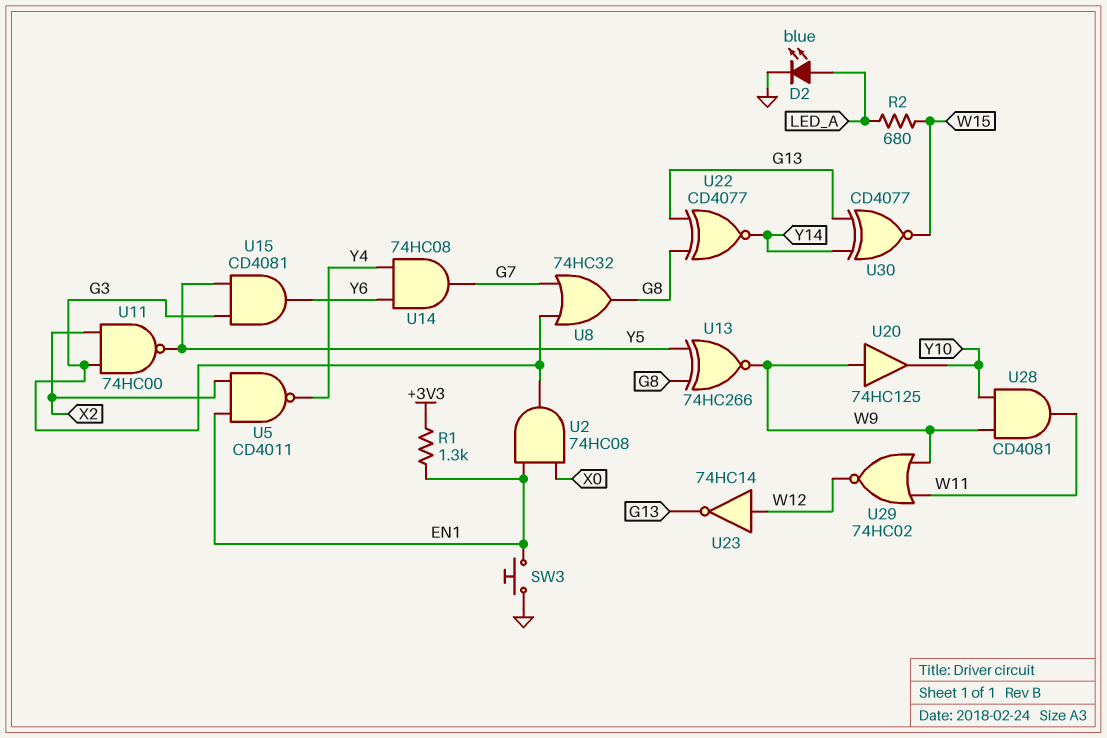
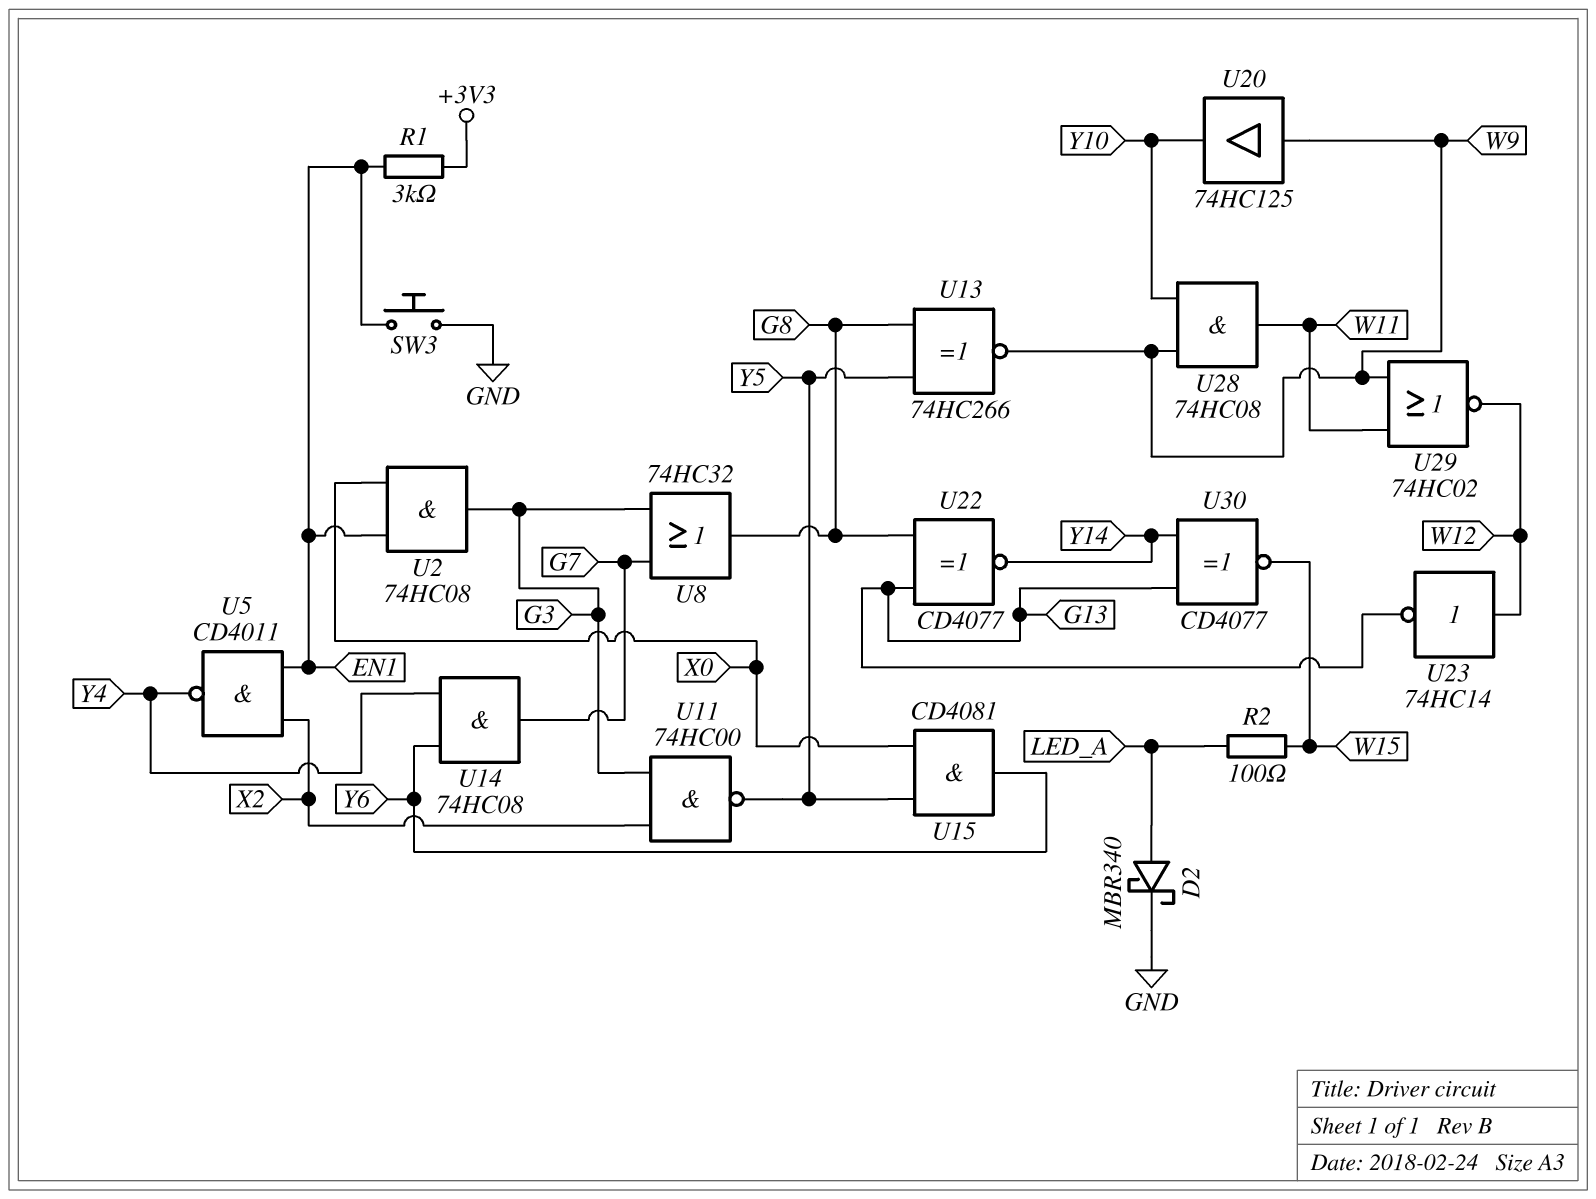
D2: LED blue (A LED_A, K GND) -> schottky MBR340 (A LED_A, K GND)
R1: 1.3k (+3V3, EN1) -> 3k (+3V3, EN1)
R2: 680 (LED_A, W15) -> 100 (LED_A, W15)
U15: AND CD4081 (in G3, in Y5, out Y6) -> AND CD4081 (in X0, in Y5, out Y6)
U28: AND CD4081 (in W9, in Y10, out W11) -> AND 74HC08 (in W9, in Y10, out W11)

